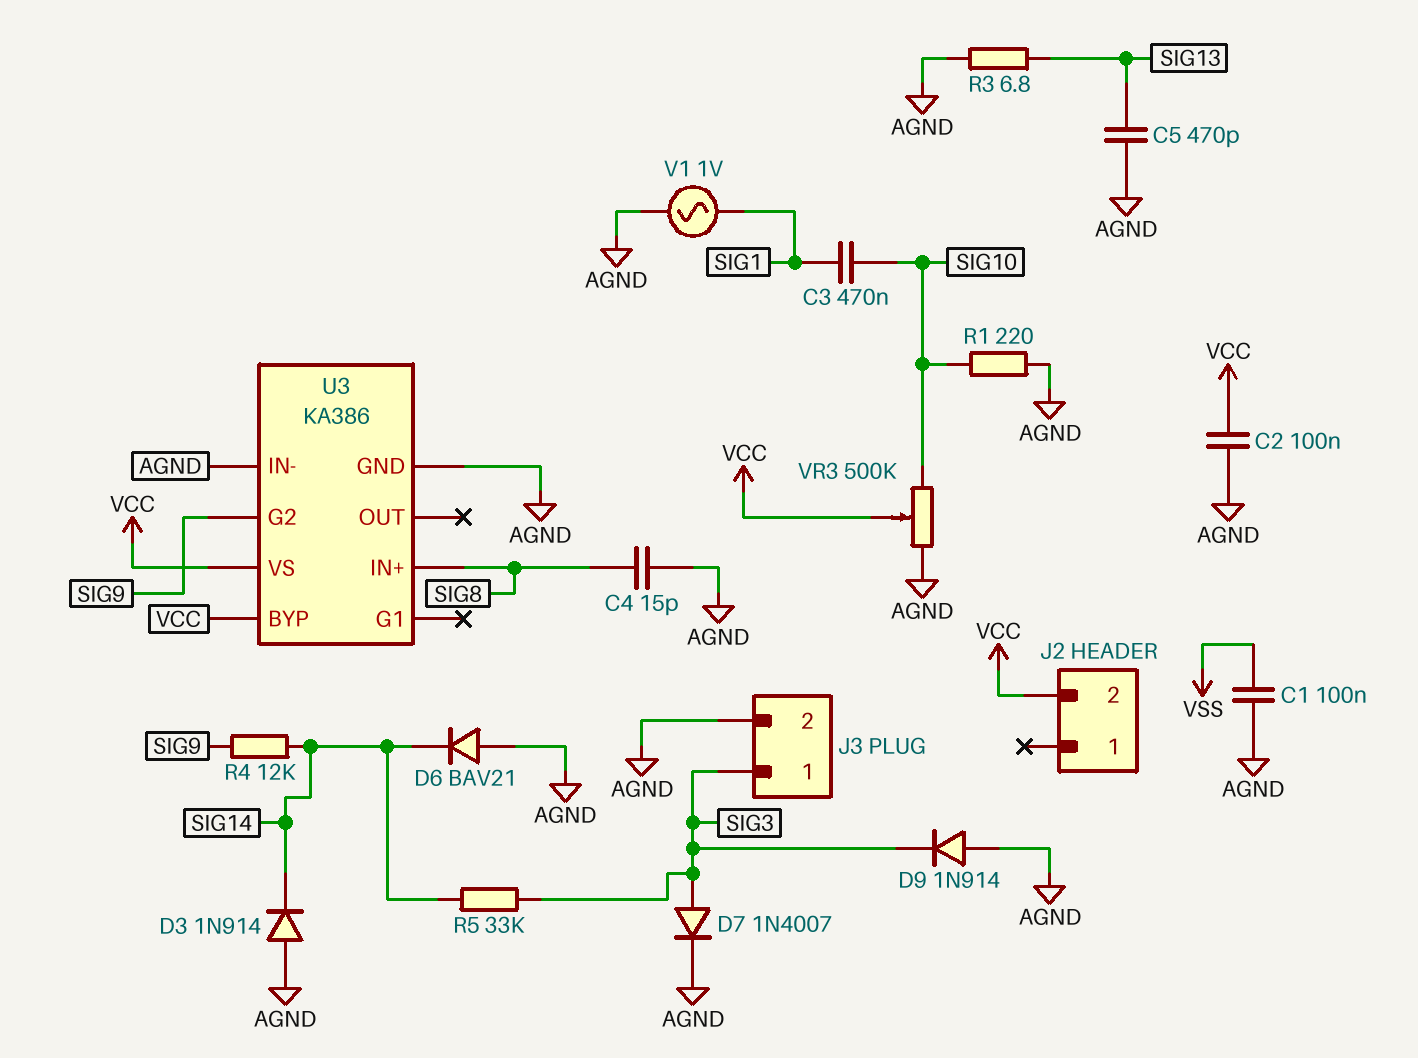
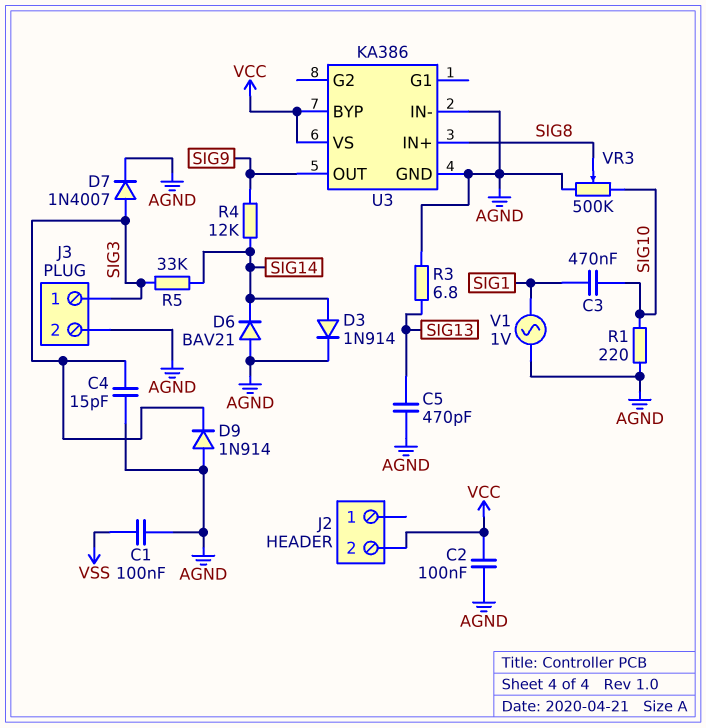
C4: 15pF (AGND, SIG8) -> 15pF (AGND, SIG3)
D3: diode 1N914 (A AGND, K SIG14) -> diode 1N914 (A SIG14, K AGND)
U3 pin G2: SIG9 -> none
U3 pin OUT: none -> SIG9
VR3: 500k (AGND, SIG10, wiper VCC) -> 500k (AGND, SIG10, wiper SIG8)

